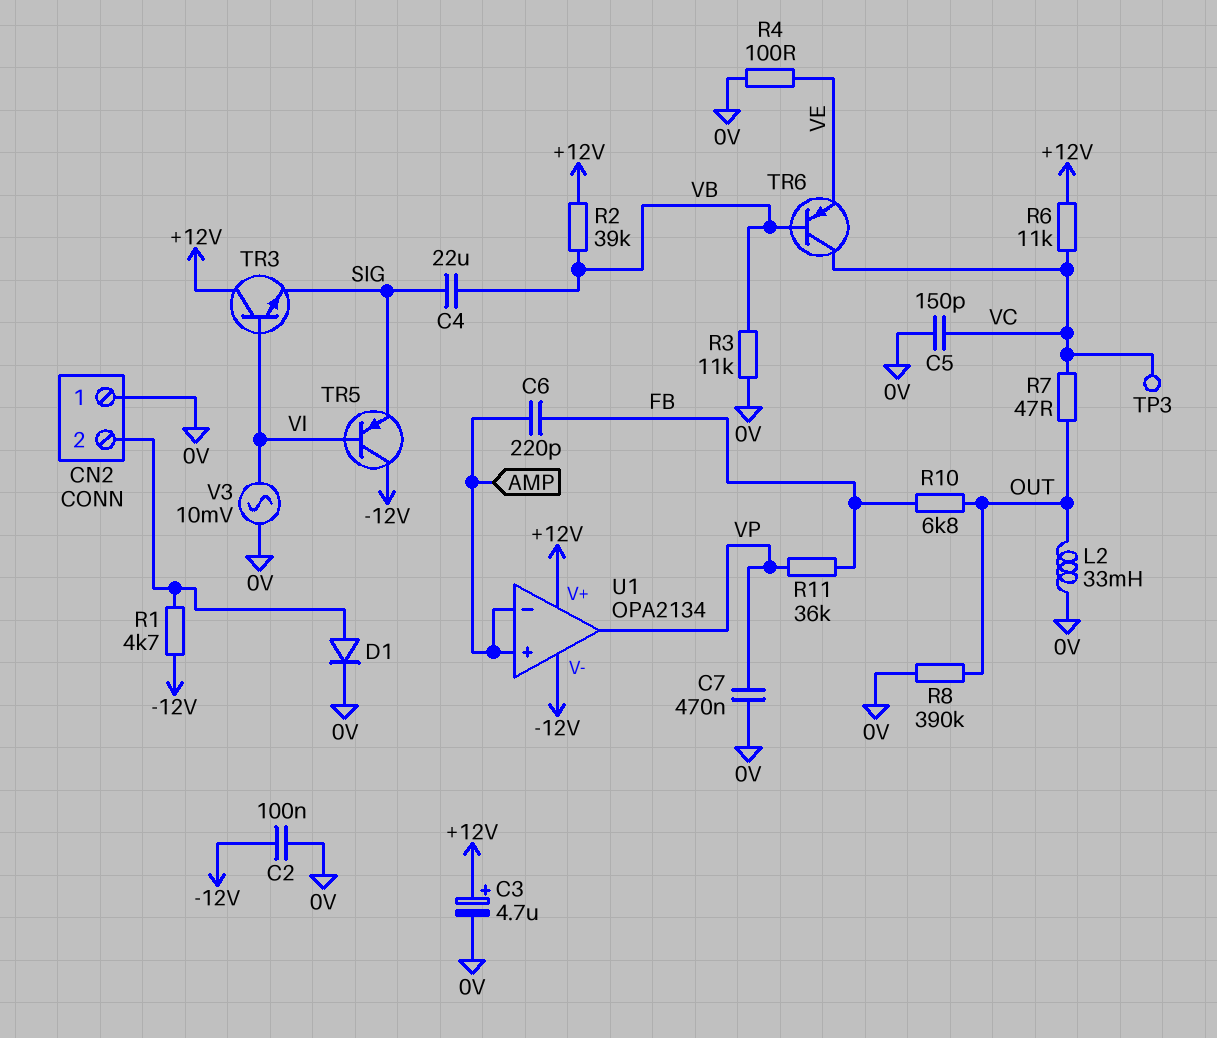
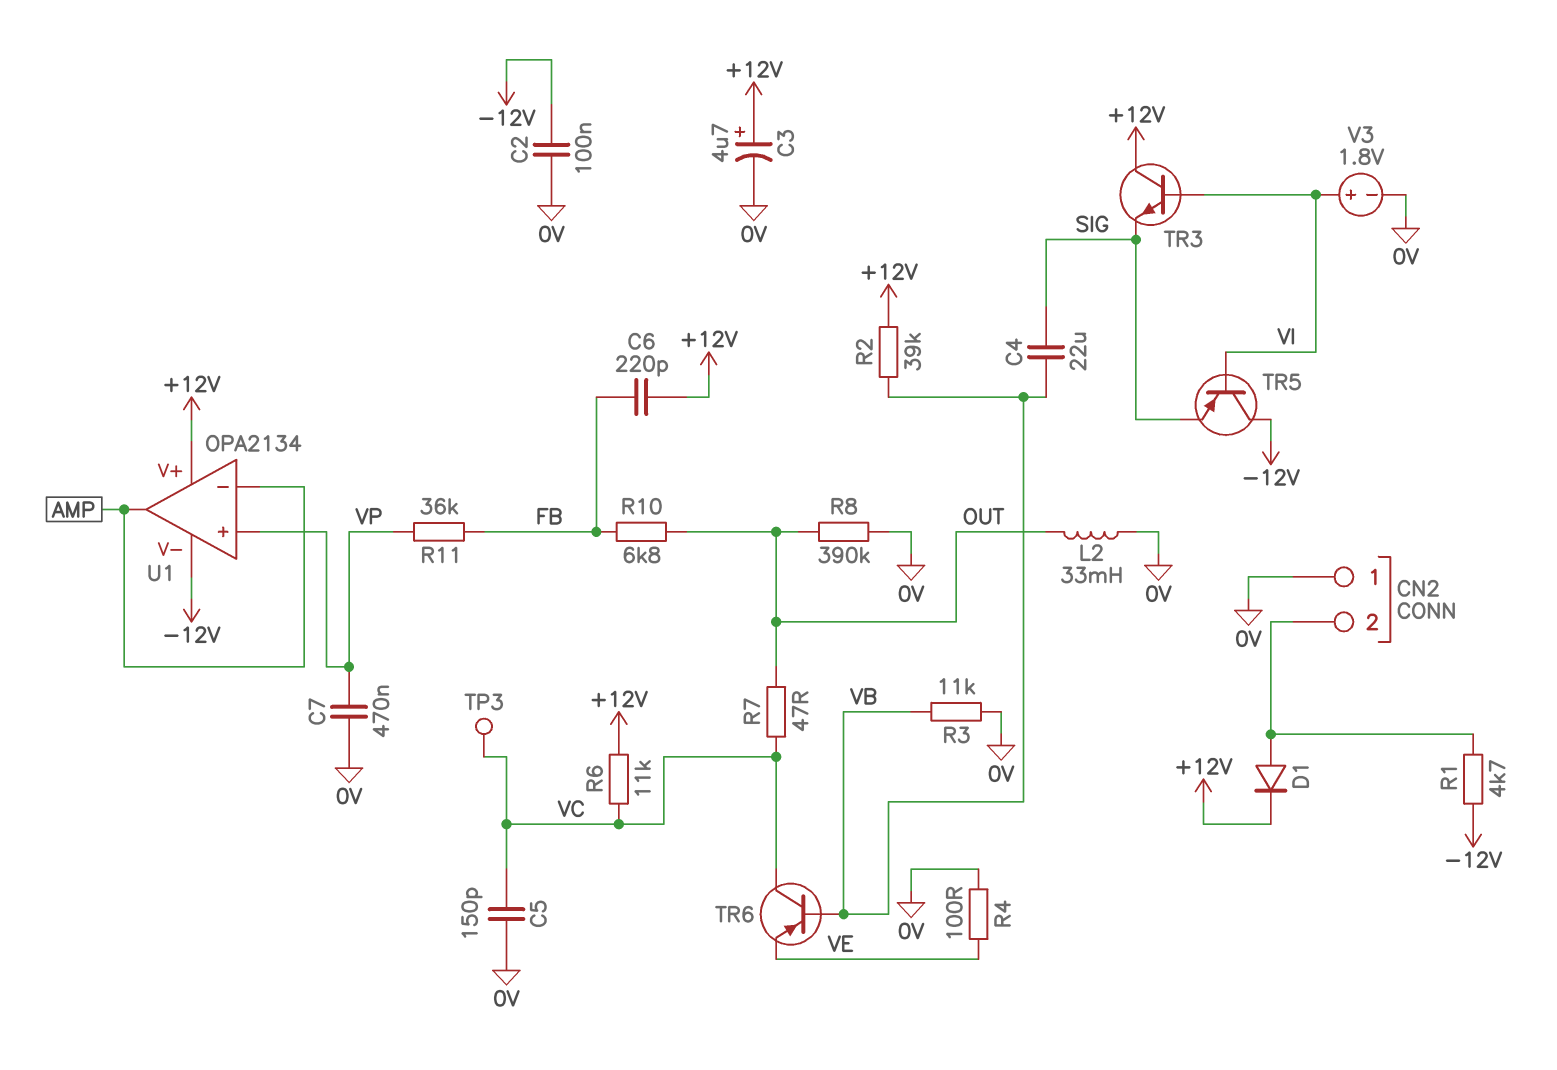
C6: 220pF (AMP, FB) -> 220pF (+12V, FB)
D1: diode (A CN2/2, K 0V) -> diode (A CN2/2, K +12V)
U1 pin in+: AMP -> VP
U1 pin out: VP -> AMP
V3: AC 10mV (0V, VI) -> 1.8V (plus VI, minus 0V)

